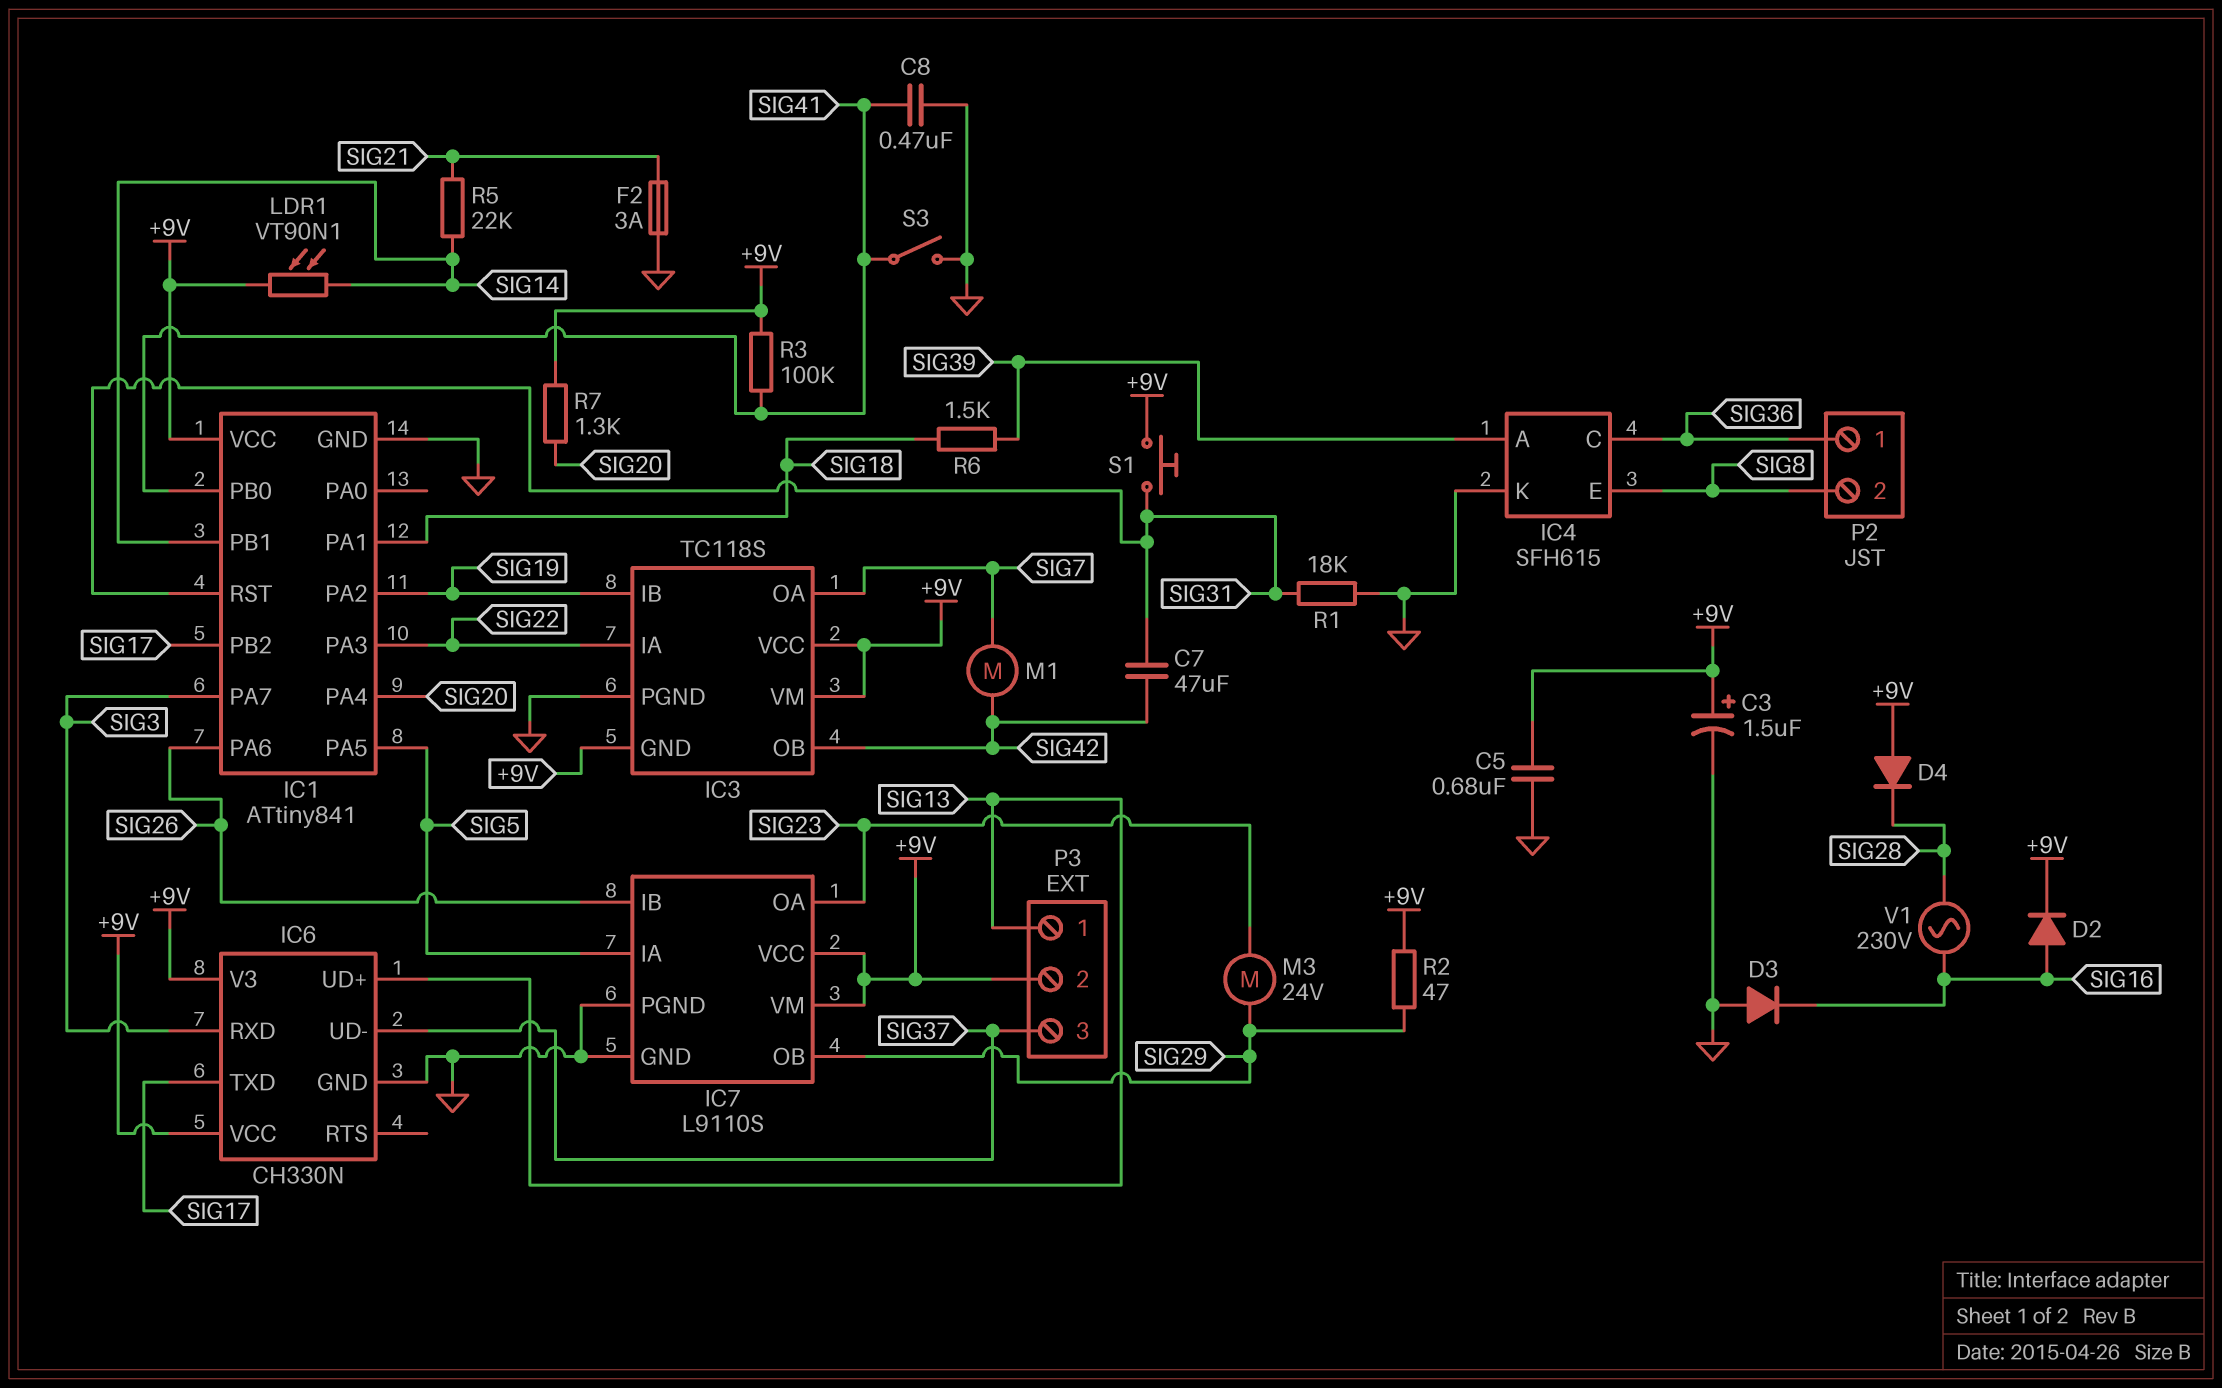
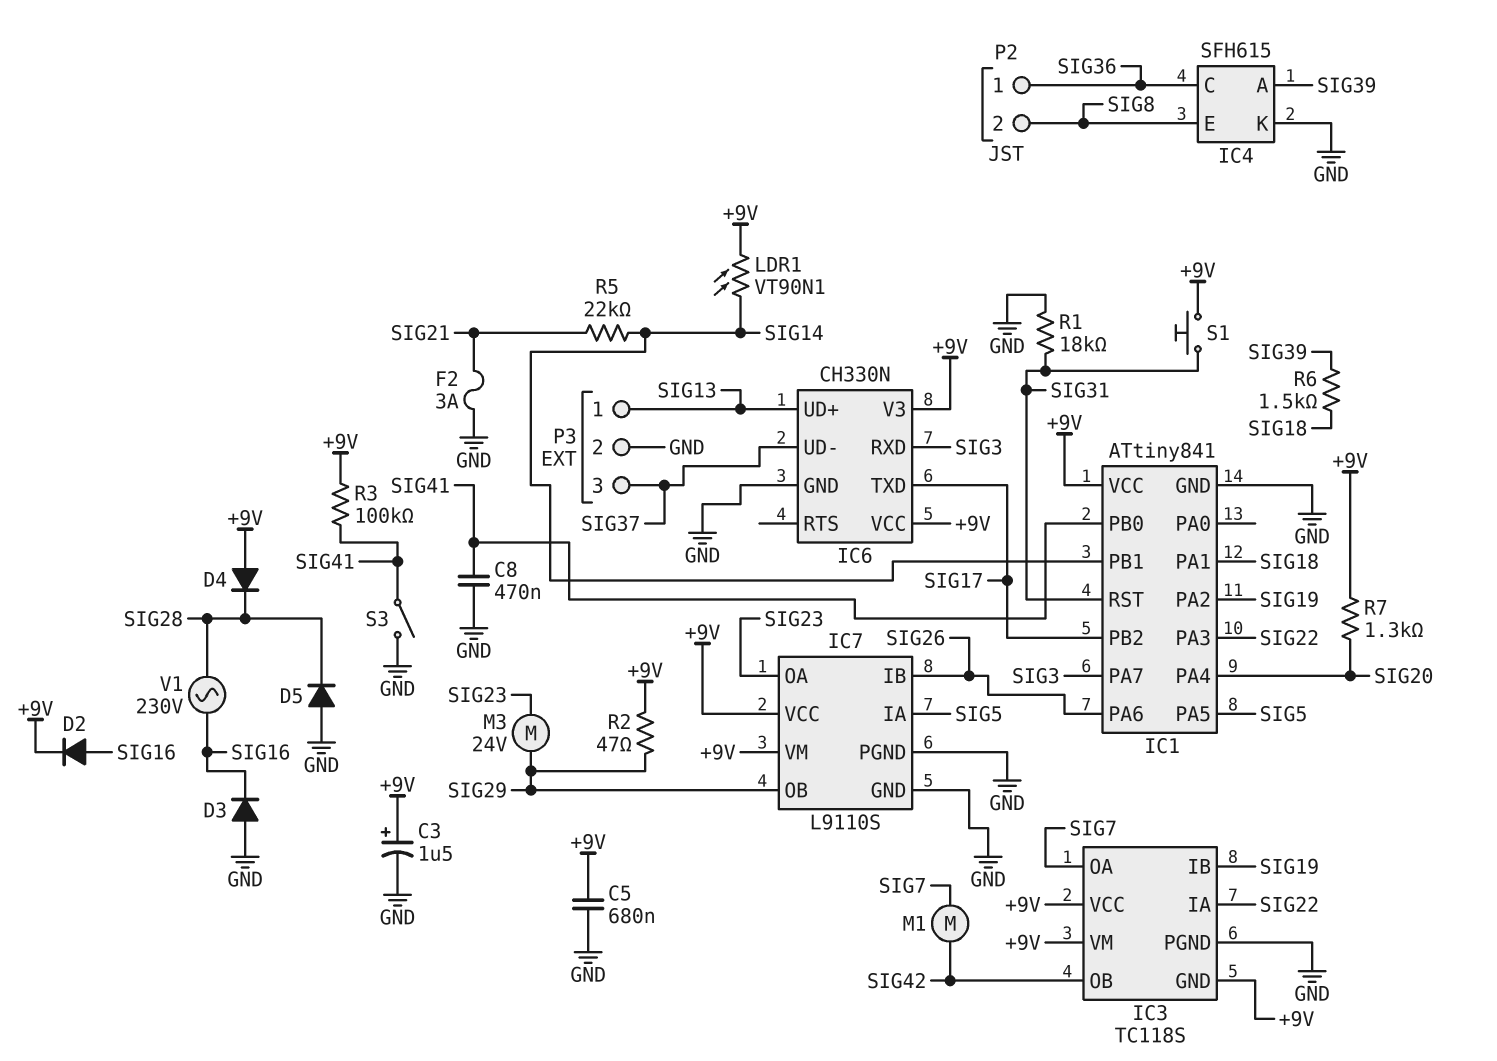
C7: 47uF (SIG31, SIG42) -> none
D5: none -> diode (A GND, K SIG28)
P3 pin 2: +9V -> GND

